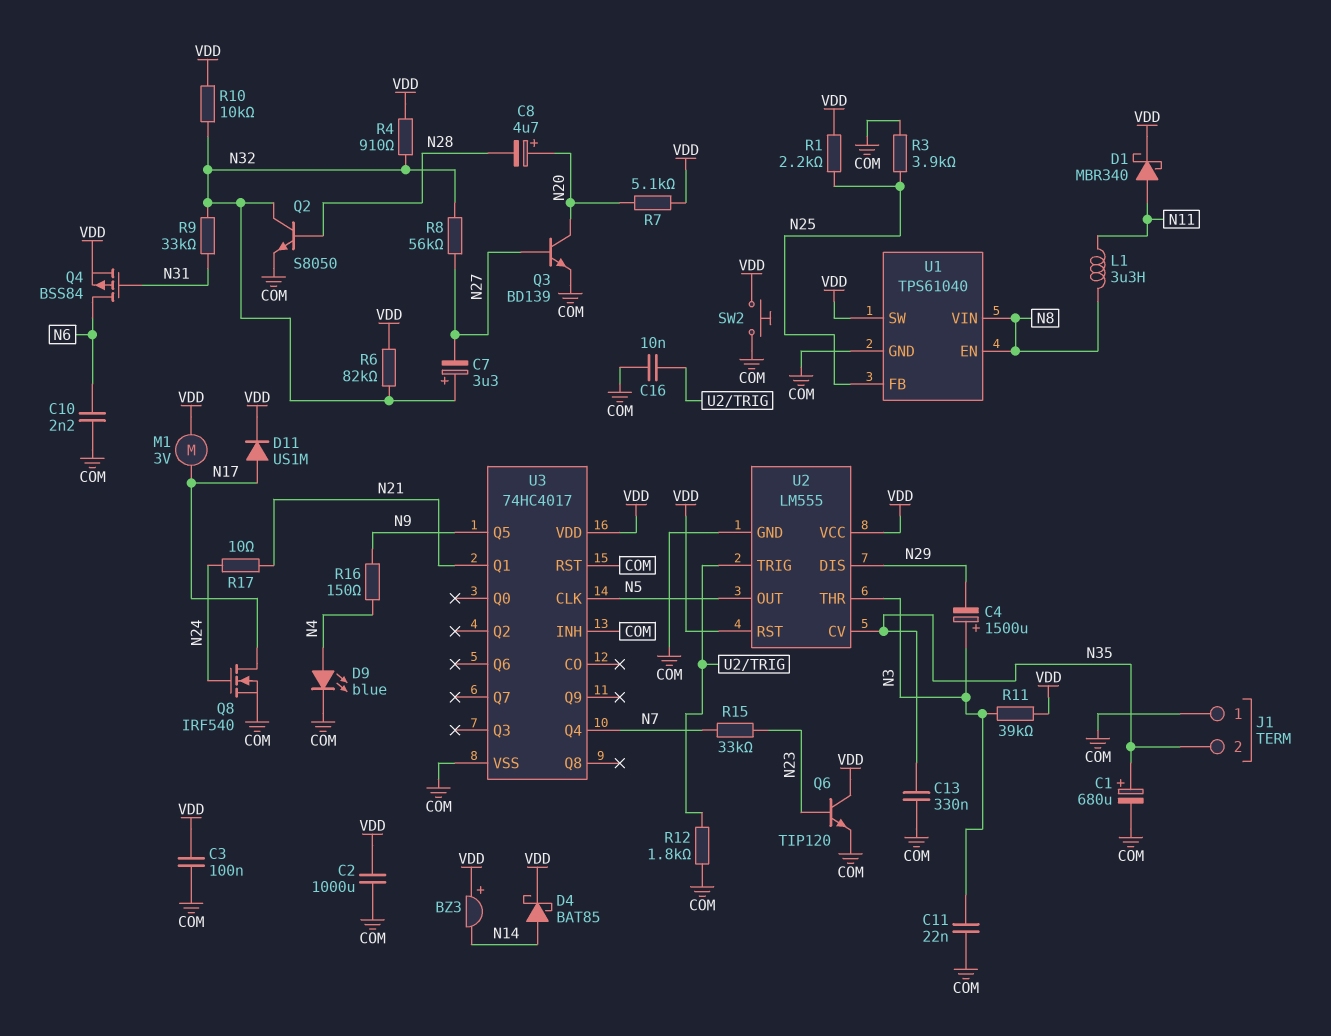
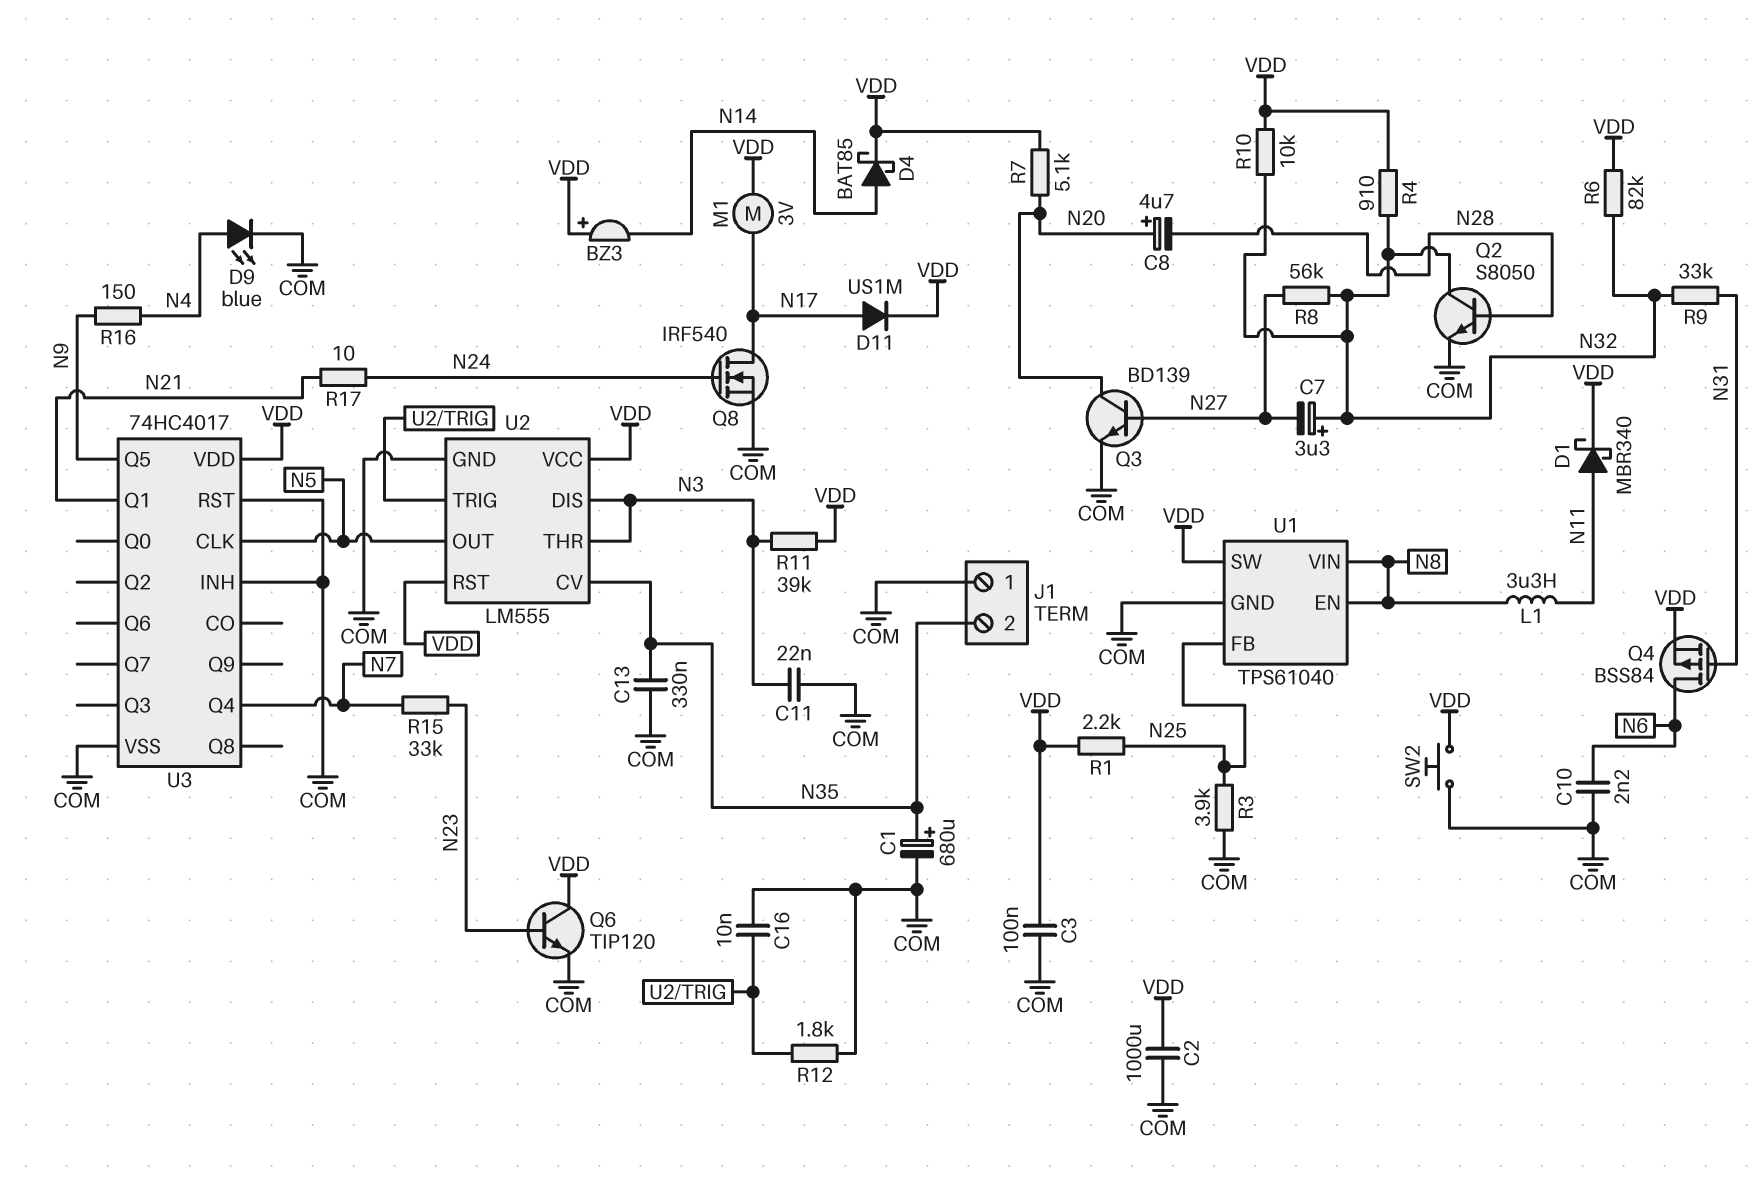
C4: 1500uF (plus N3, minus N29) -> none
U2 pin DIS: N29 -> N3

